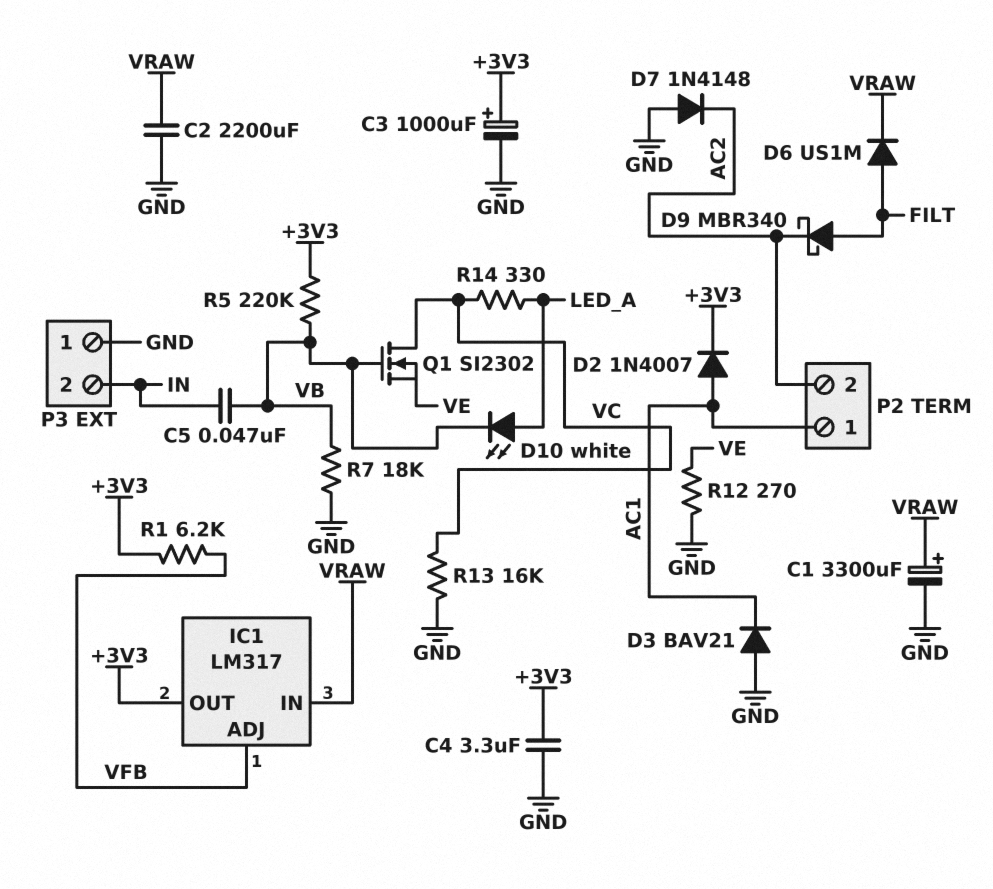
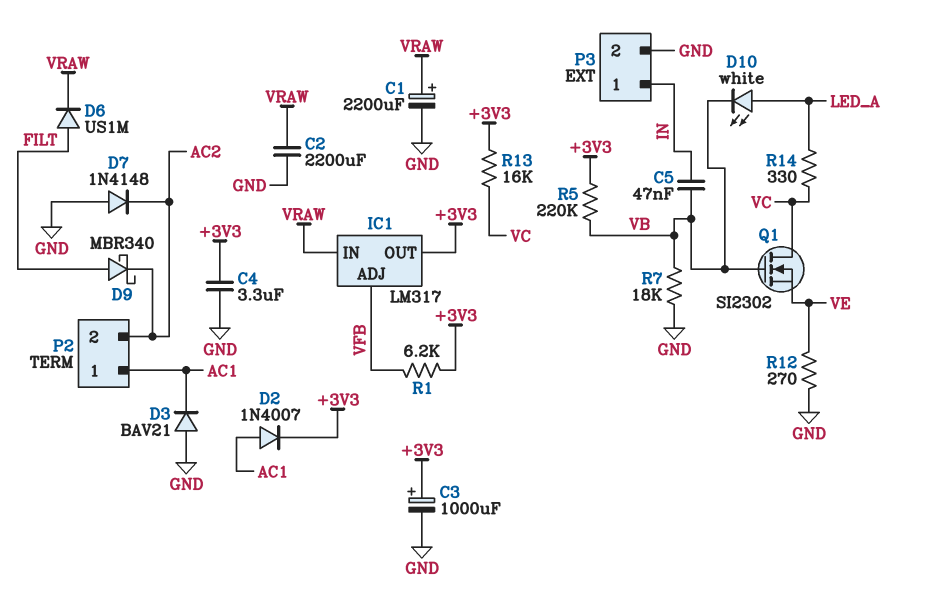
C1: 3300uF (plus VRAW, minus GND) -> 2200uF (plus VRAW, minus GND)
P3 pin 1: GND -> IN
P3 pin 2: IN -> GND
R13: 16k (GND, VC) -> 16k (+3V3, VC)

